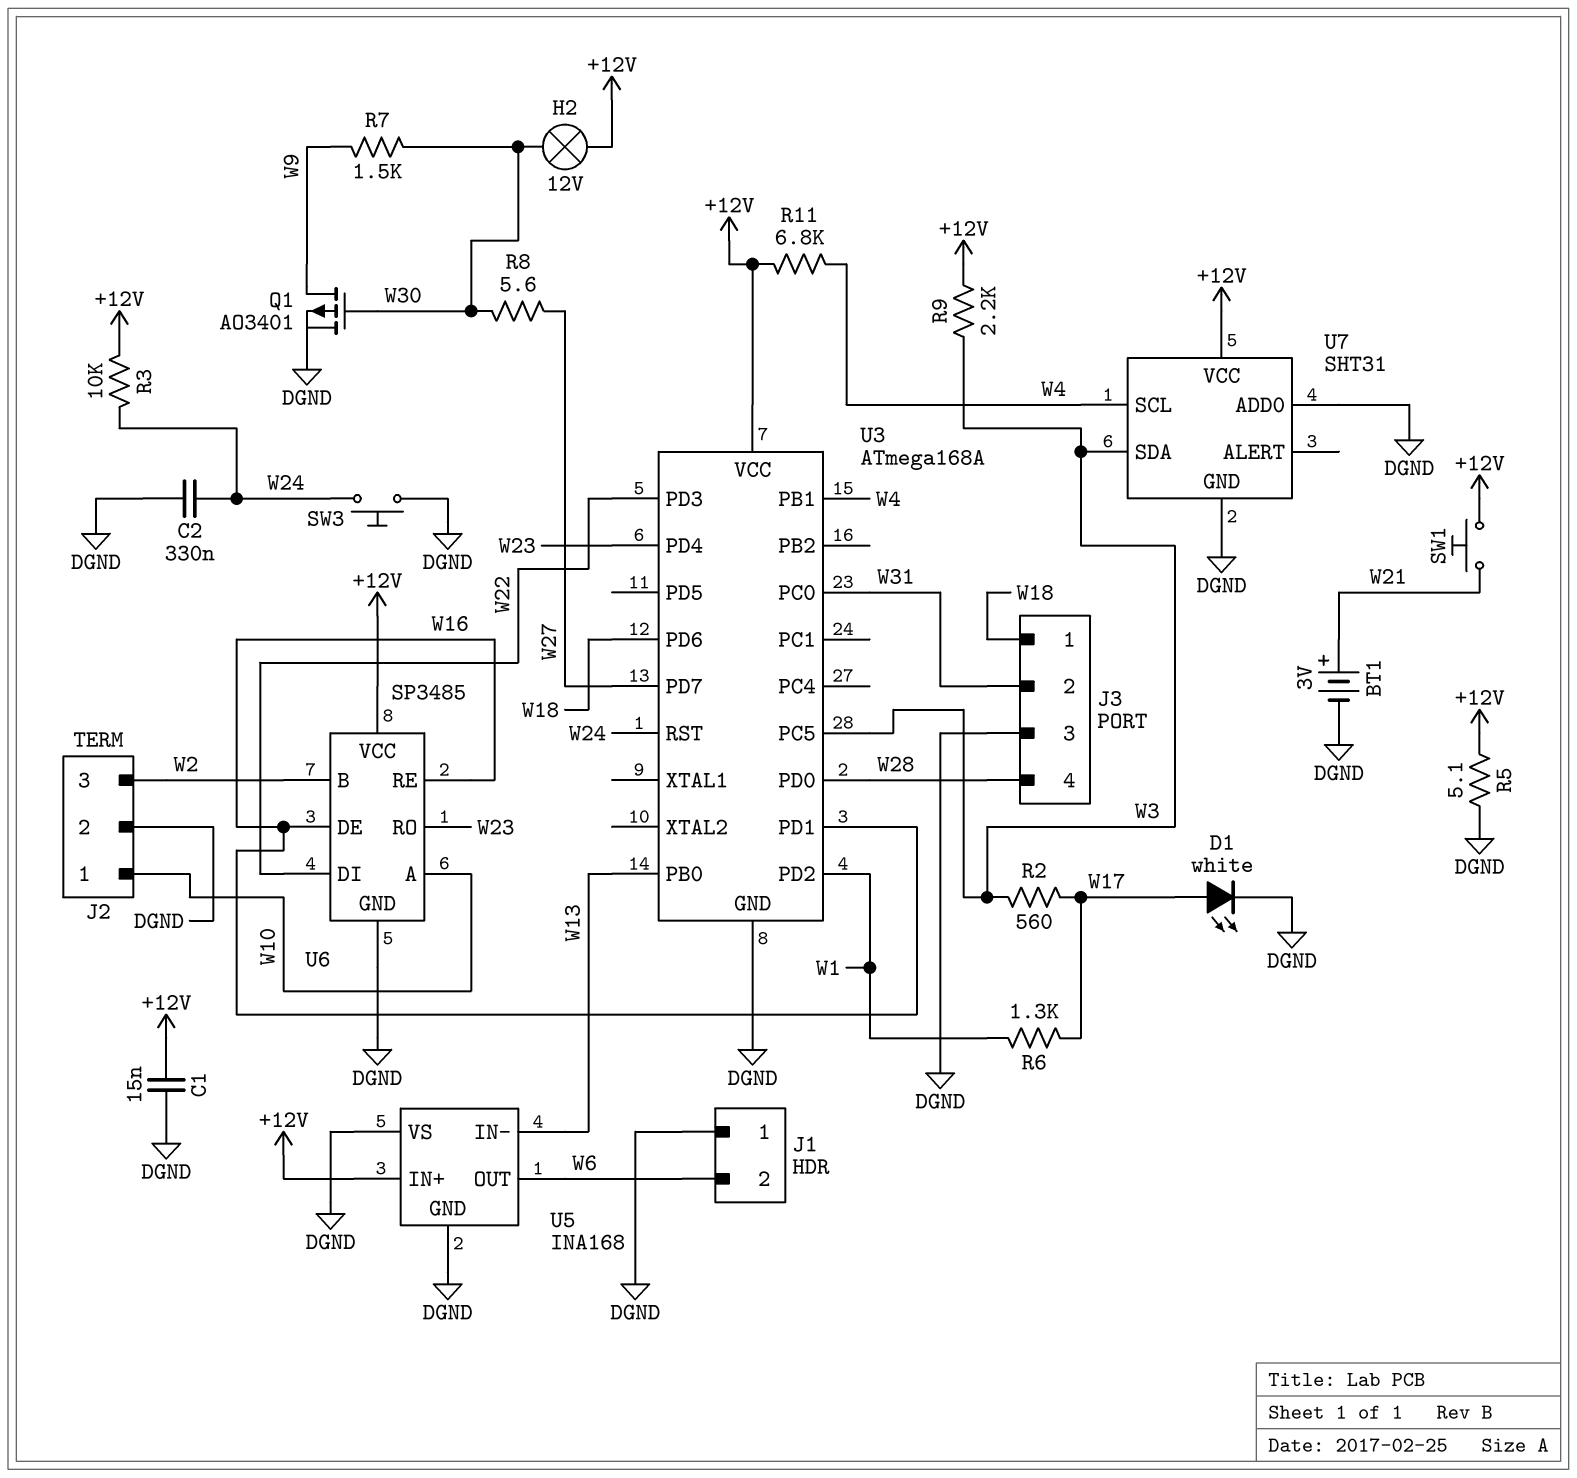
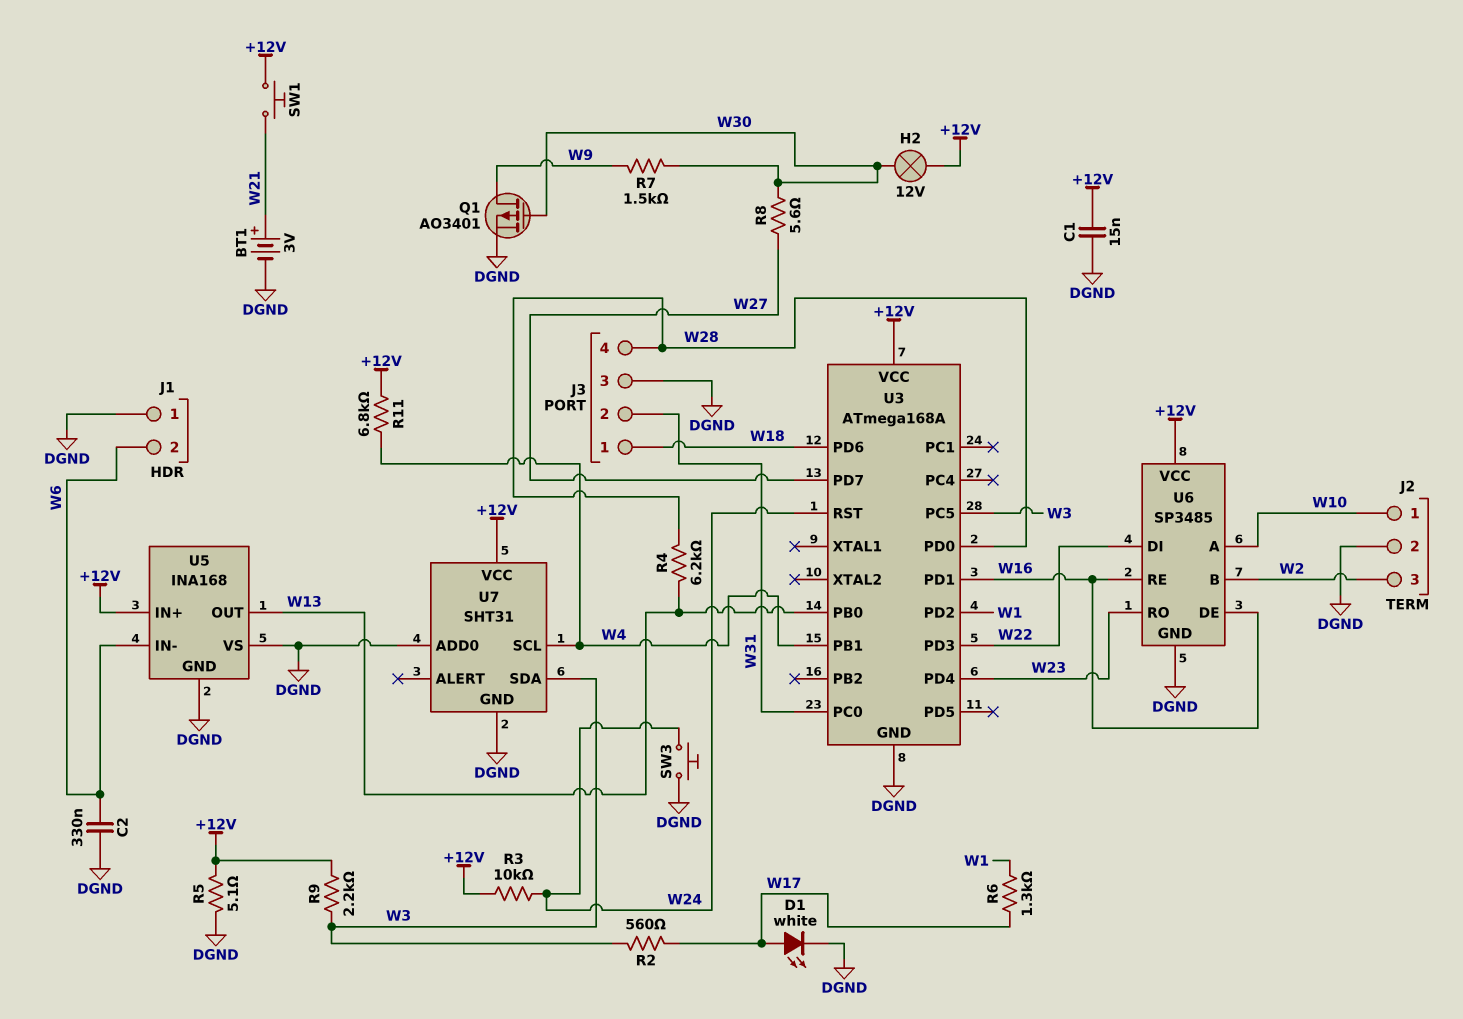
C2: 330nF (DGND, W24) -> 330nF (DGND, W6)
R4: none -> 6.2k (W13, W28)
U5 pin IN-: W13 -> W6
U5 pin OUT: W6 -> W13

